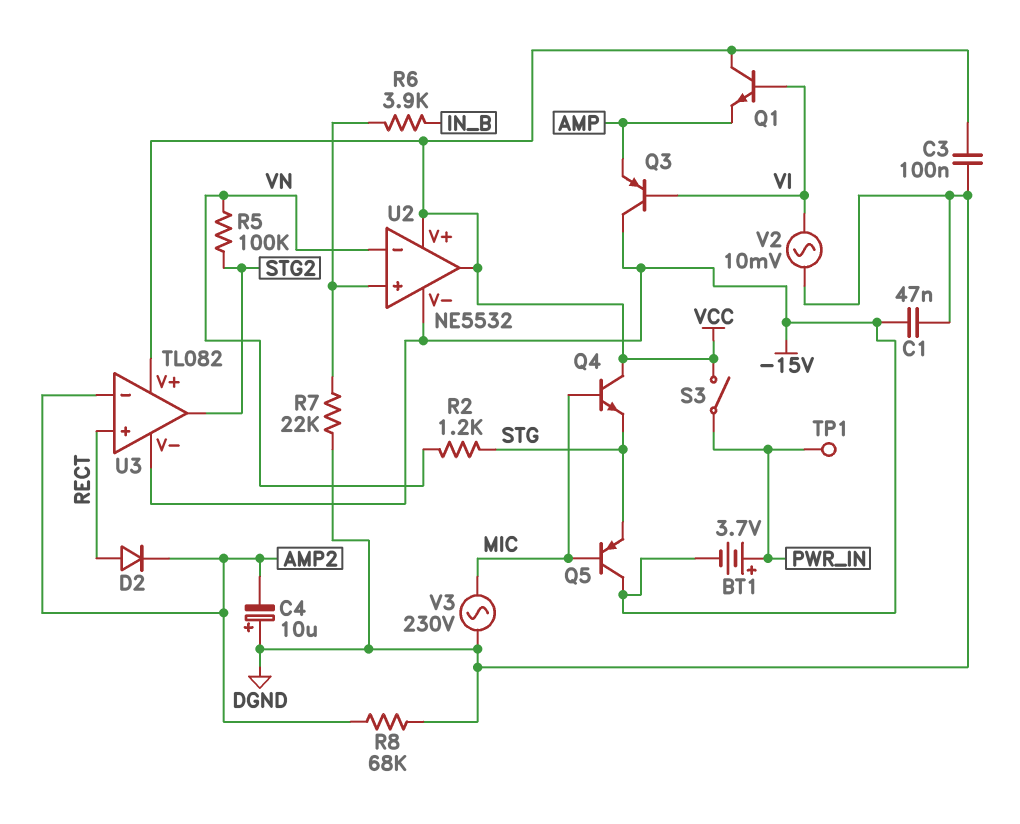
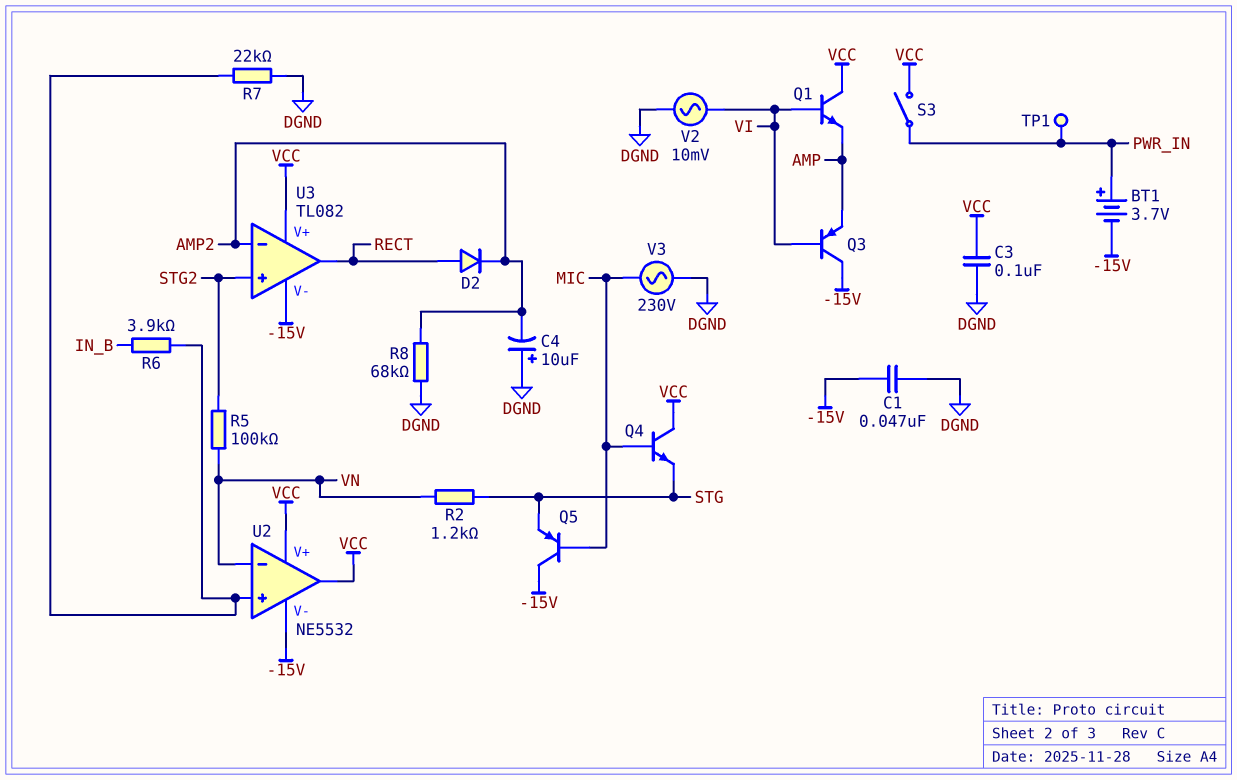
U3 pin in+: RECT -> STG2
U3 pin out: STG2 -> RECT

